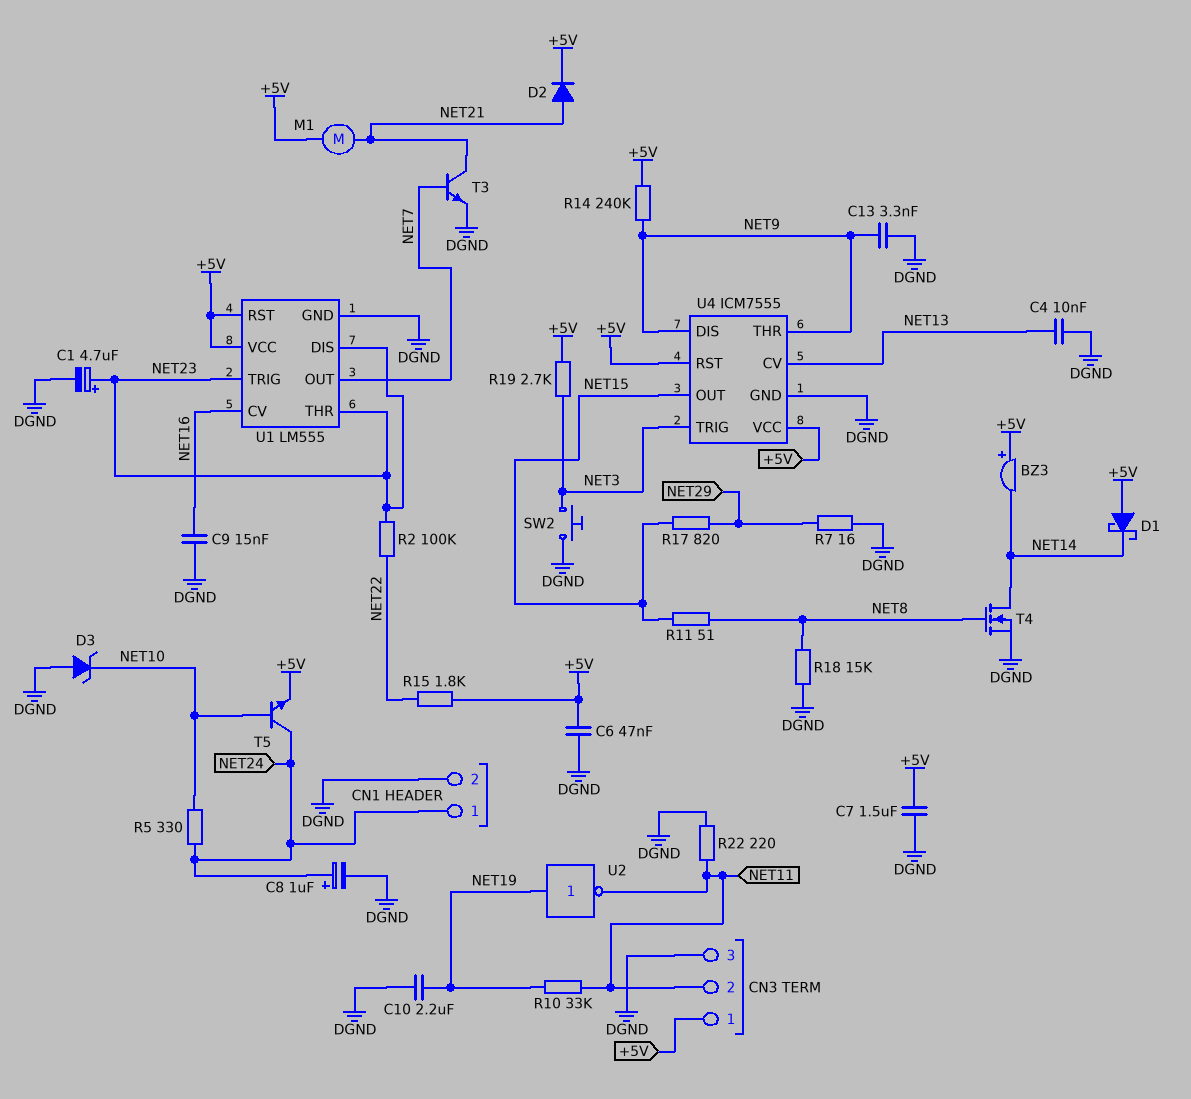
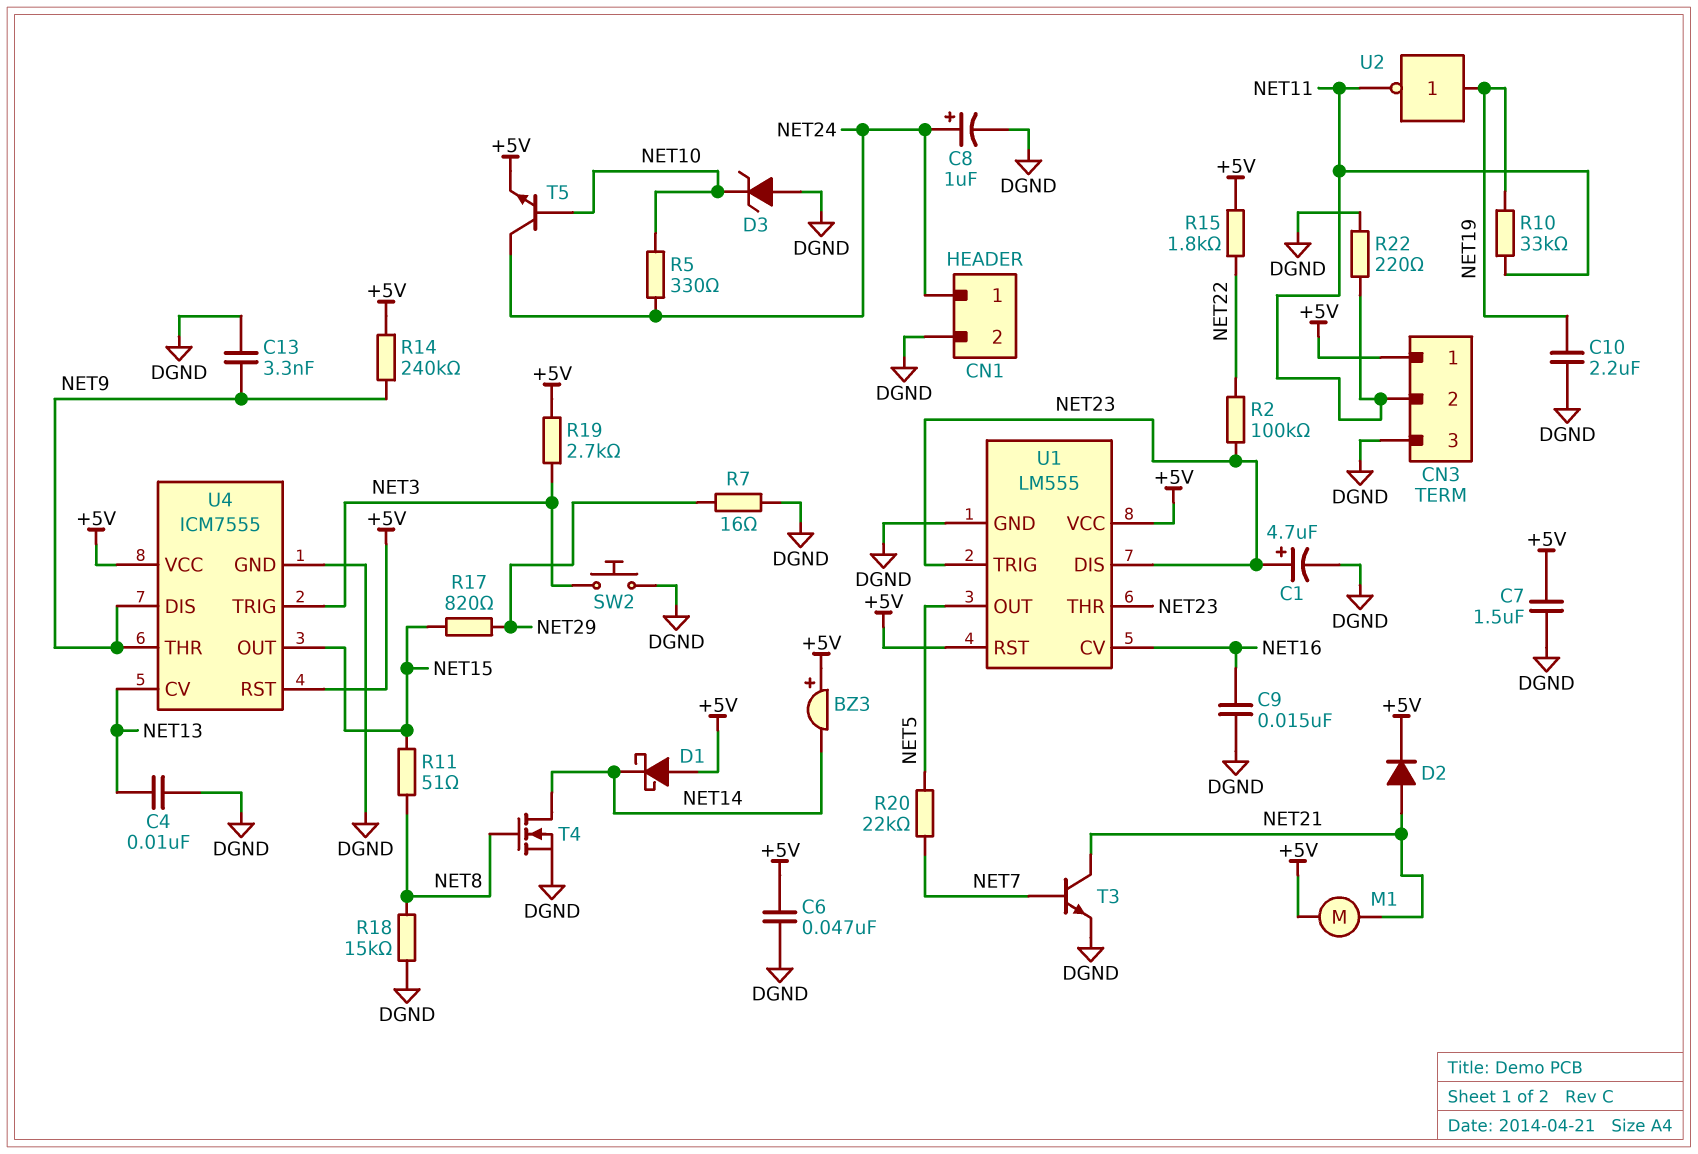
R20: none -> 22k (NET5, NET7)
U1 pin OUT: NET7 -> NET5

